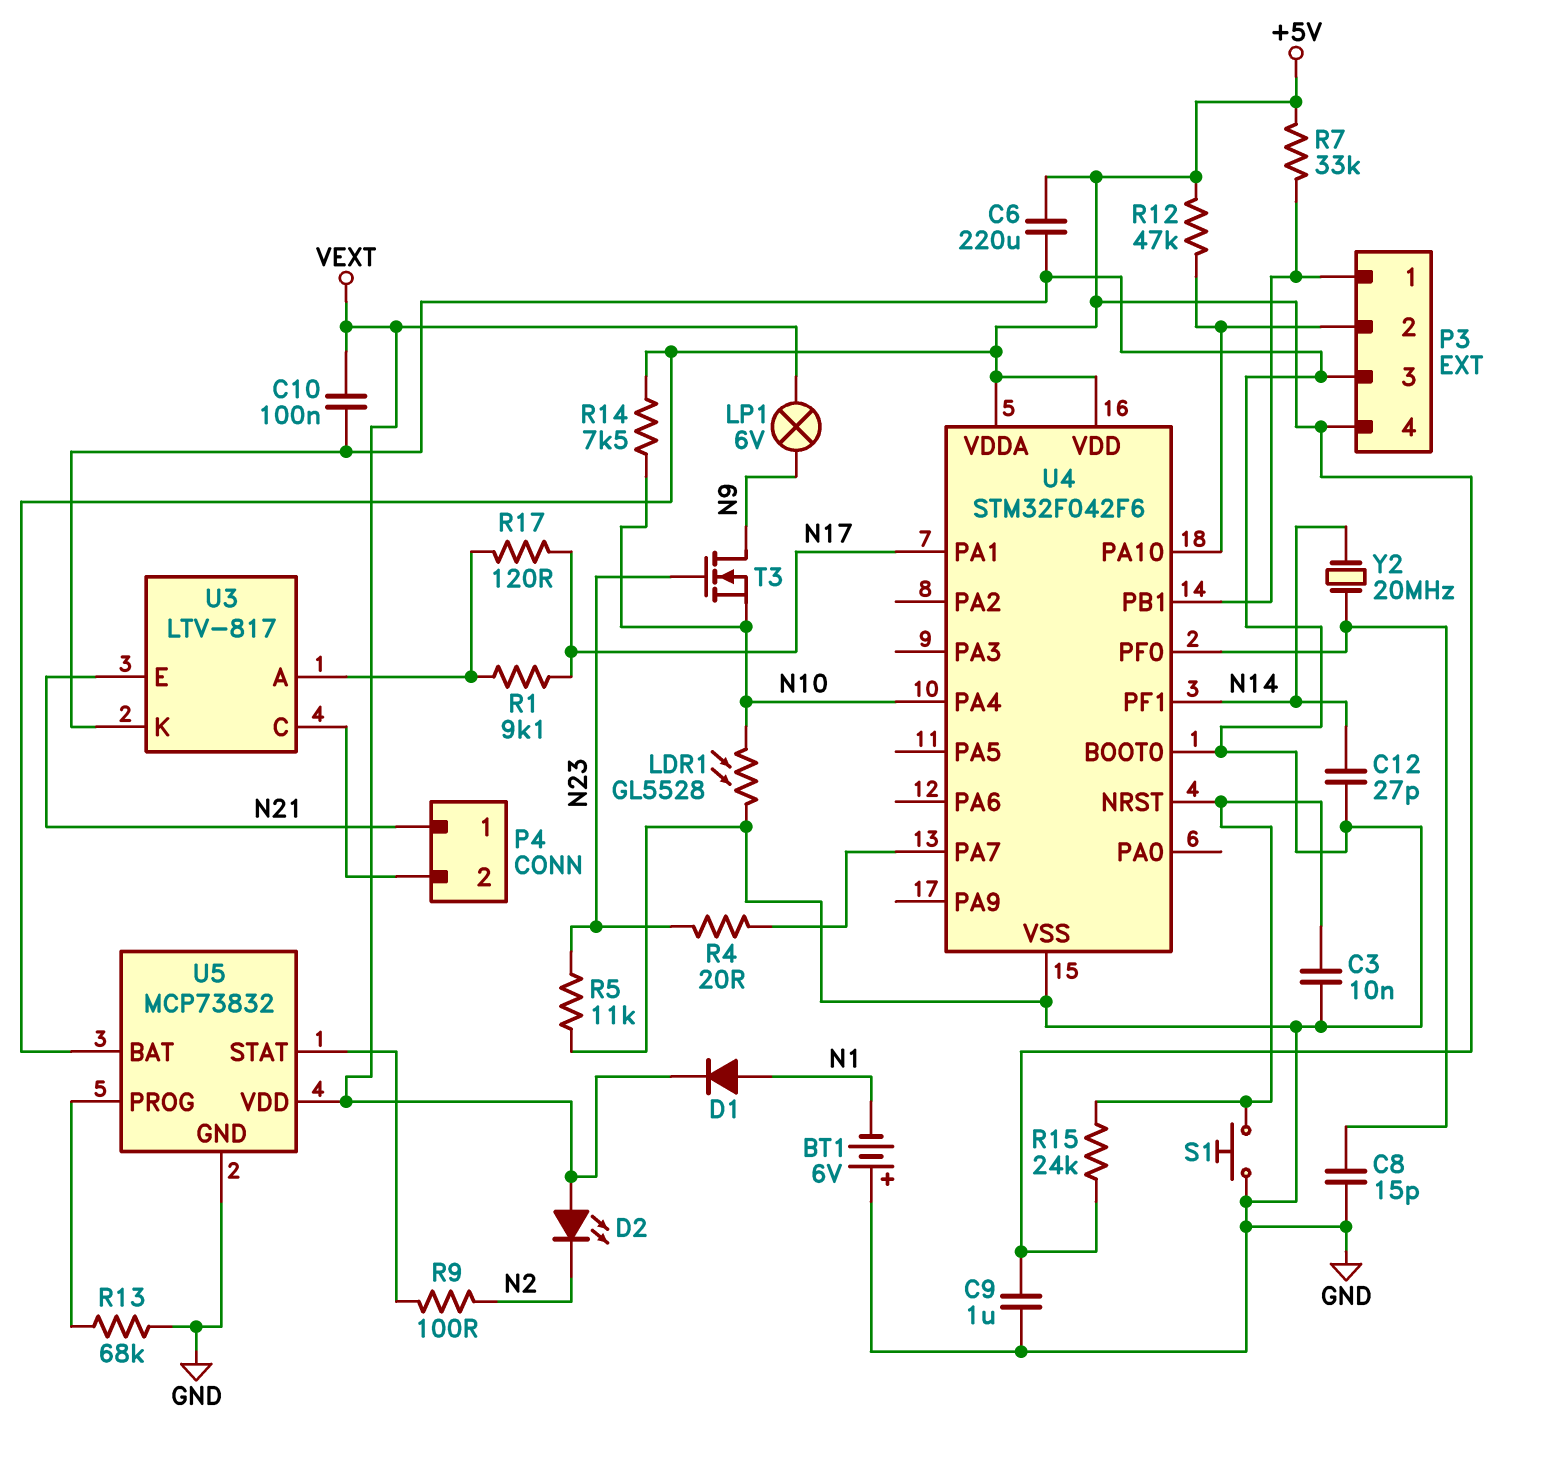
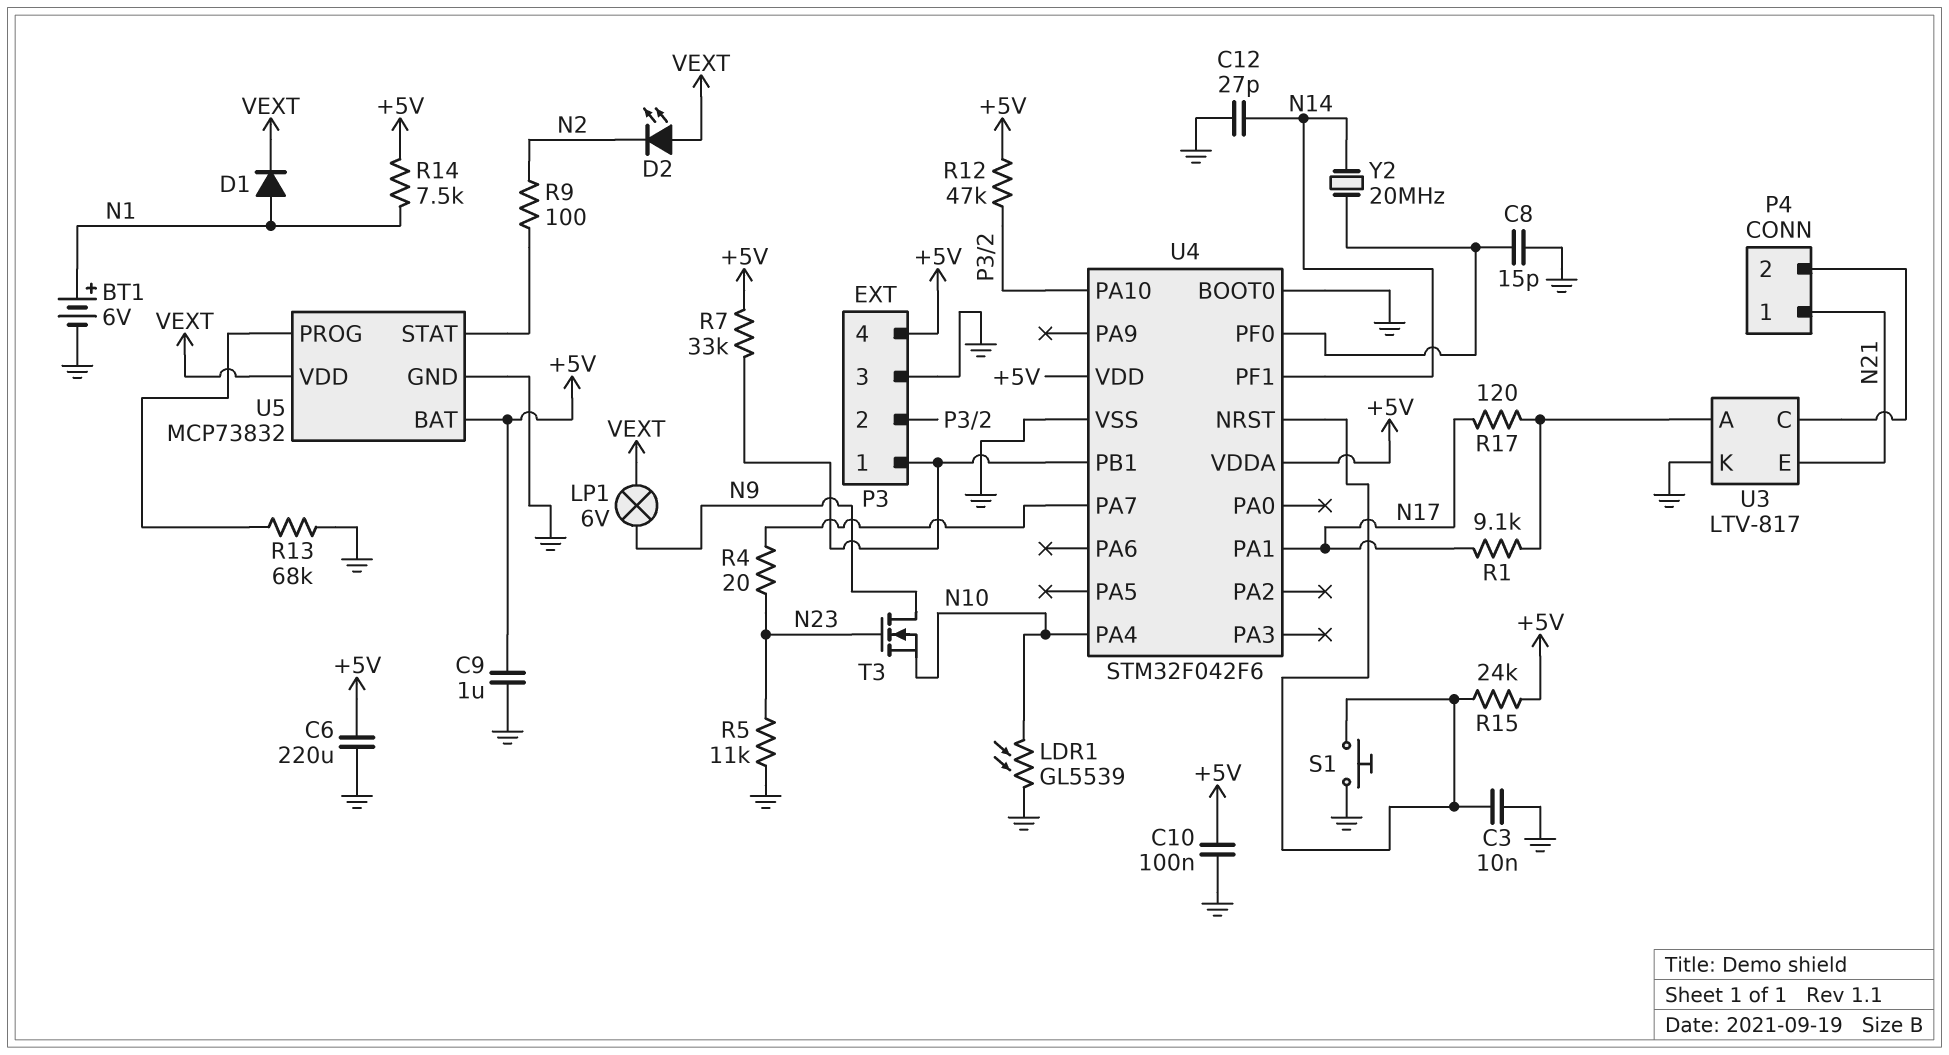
BT1: 6V (plus GND, minus N1) -> 6V (plus N1, minus GND)
C10: 100nF (GND, VEXT) -> 100nF (+5V, GND)
LDR1: GL5528 (GND, N10) -> GL5539 (GND, N10)
R14: 7.5k (+5V, N10) -> 7.5k (+5V, N1)

